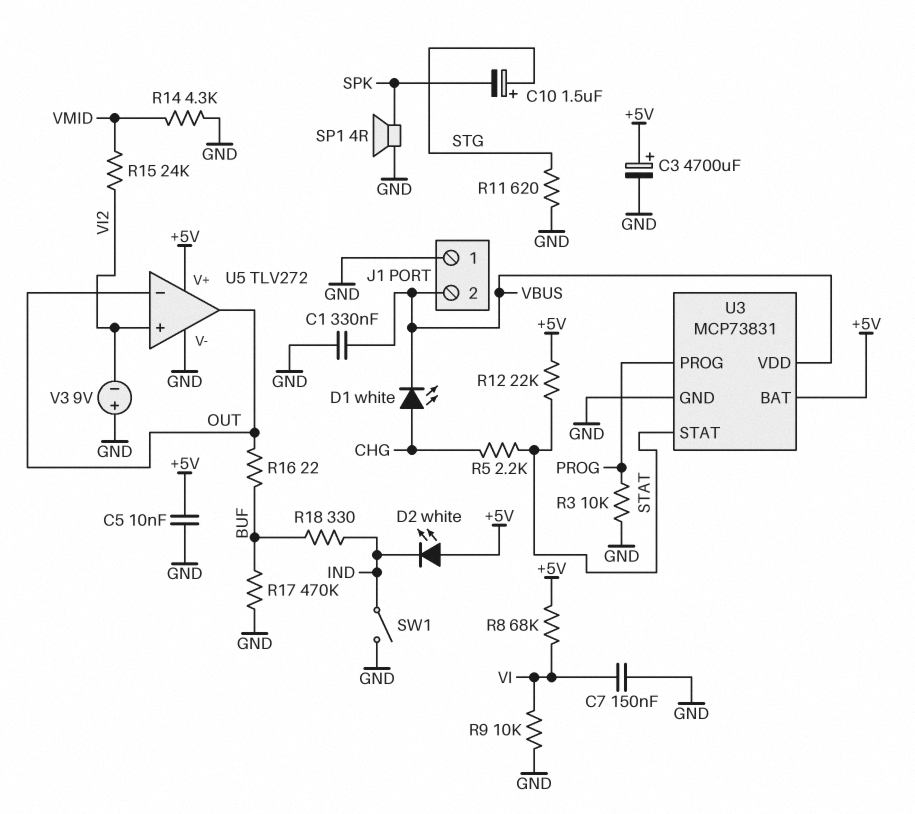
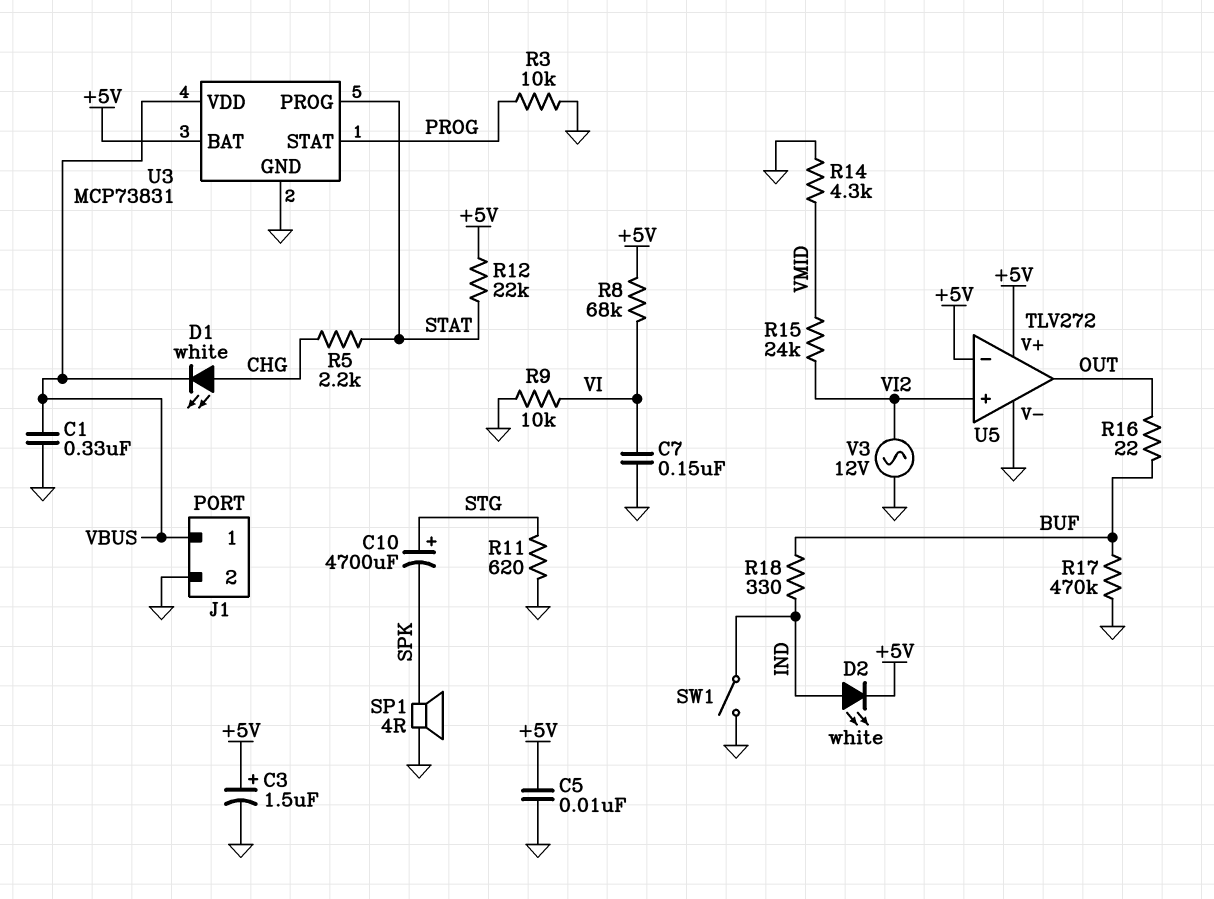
C3: 4700uF (plus +5V, minus GND) -> 1.5uF (plus +5V, minus GND)
C10: 1.5uF (plus STG, minus SPK) -> 4700uF (plus STG, minus SPK)
D2: LED white (A +5V, K IND) -> LED white (A IND, K +5V)
J1 pin 1: GND -> VBUS
J1 pin 2: VBUS -> GND
U3 pin PROG: PROG -> STAT
U3 pin STAT: STAT -> PROG
U5 pin in-: OUT -> +5V
V3: 9V (plus GND, minus VI2) -> AC 12V (GND, VI2)

